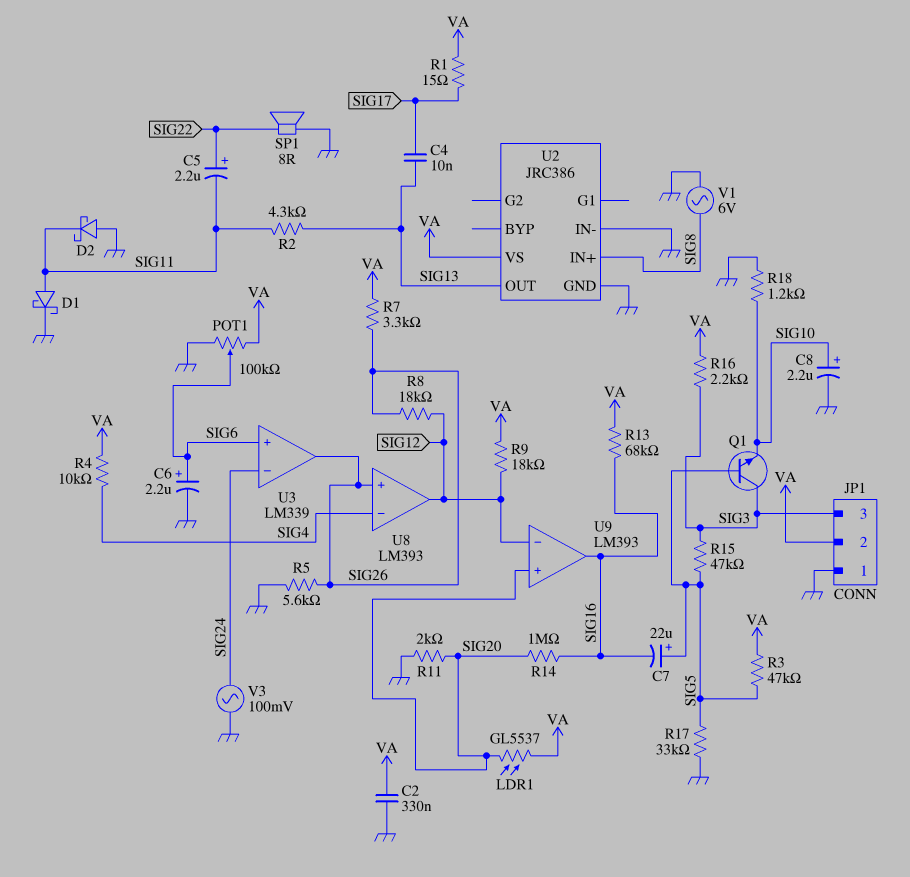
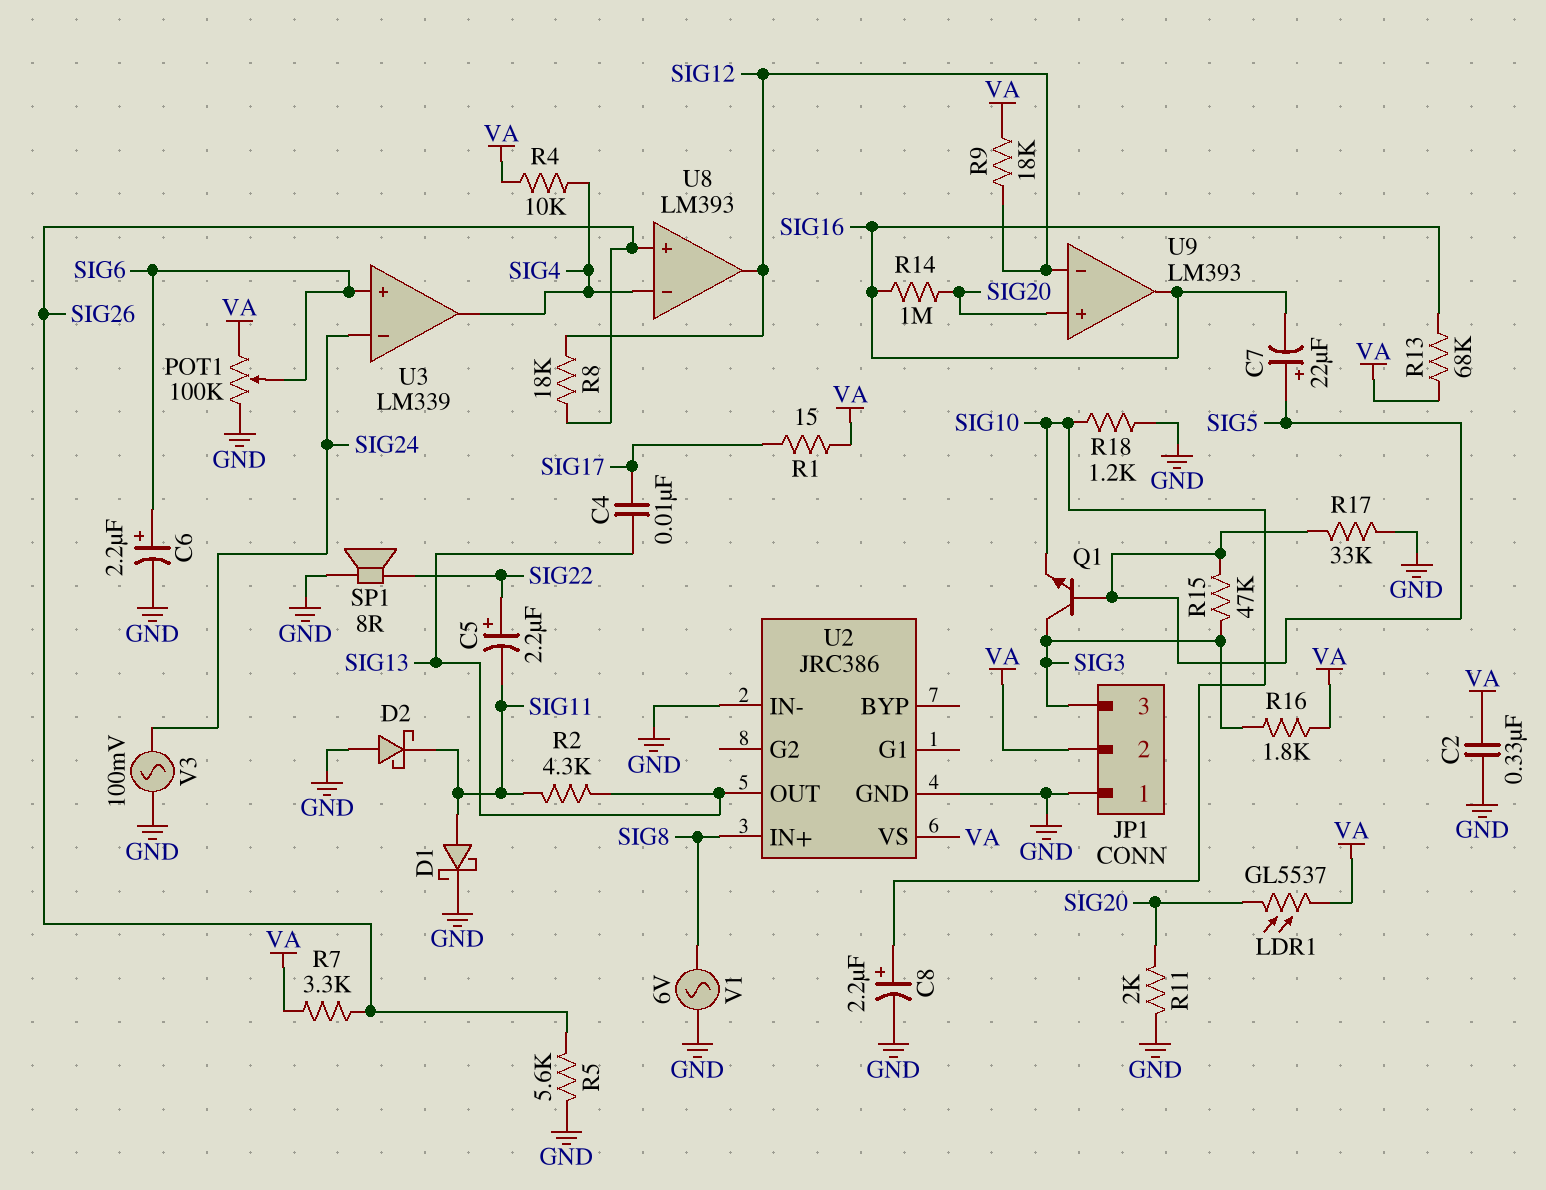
R3: 47k (SIG5, VA) -> none
R16: 2.2k (SIG3, VA) -> 1.8k (SIG3, VA)
U3 pin out: SIG26 -> SIG4

